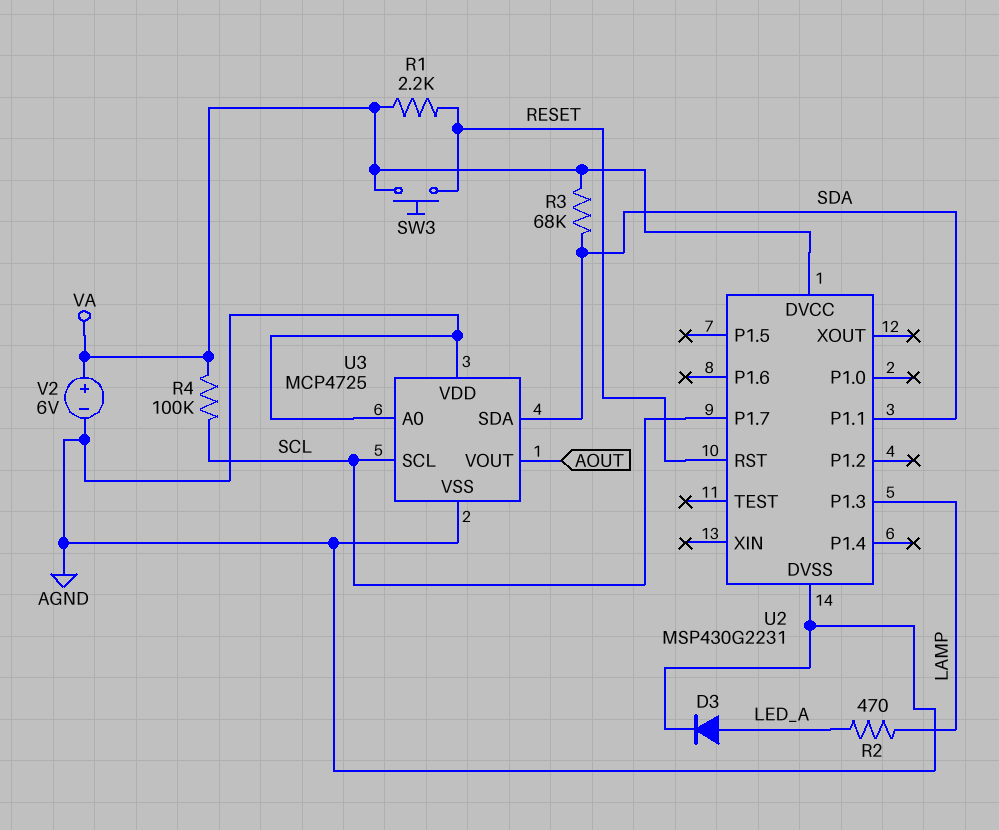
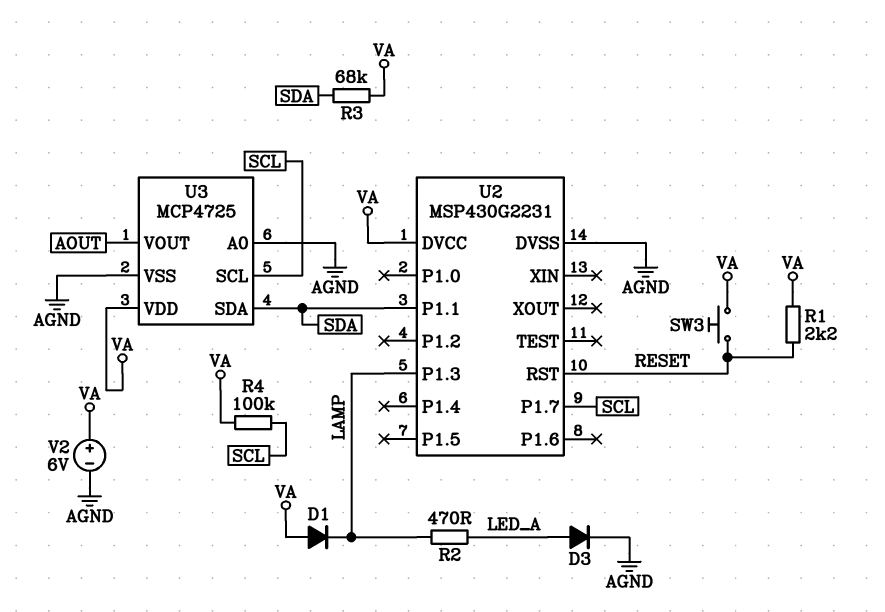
D1: none -> diode (A VA, K LAMP)
U3 pin VDD: AGND -> VA

